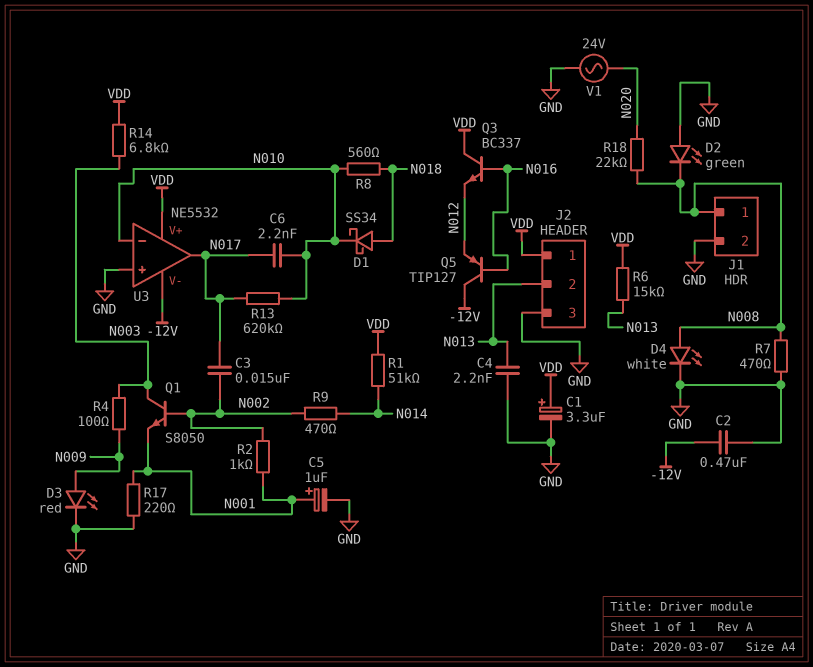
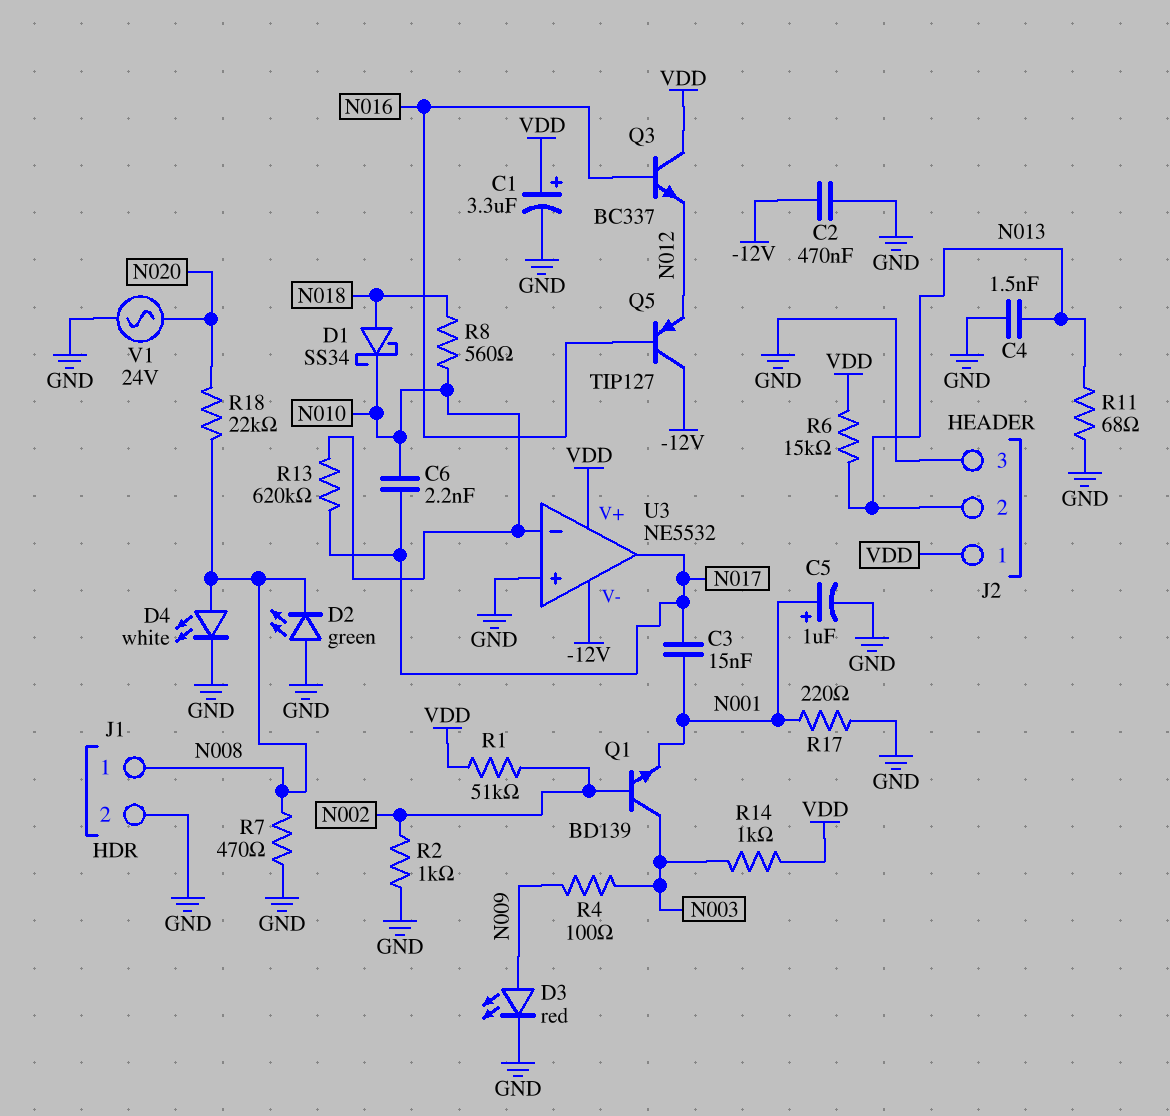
C3: 15nF (N002, N017) -> 15nF (N001, N017)
C4: 2.2nF (GND, N013) -> 1.5nF (GND, N013)
Q1: NPN S8050 (B N002, C N003, E N001) -> NPN BD139 (B N002, C N003, E N001)
R1: 51k (N014, VDD) -> 51k (N002, VDD)
R2: 1k (N001, N002) -> 1k (GND, N002)
R9: 470 (N002, N014) -> none
R11: none -> 68 (GND, N013)
R14: 6.8k (N003, VDD) -> 1k (N003, VDD)

